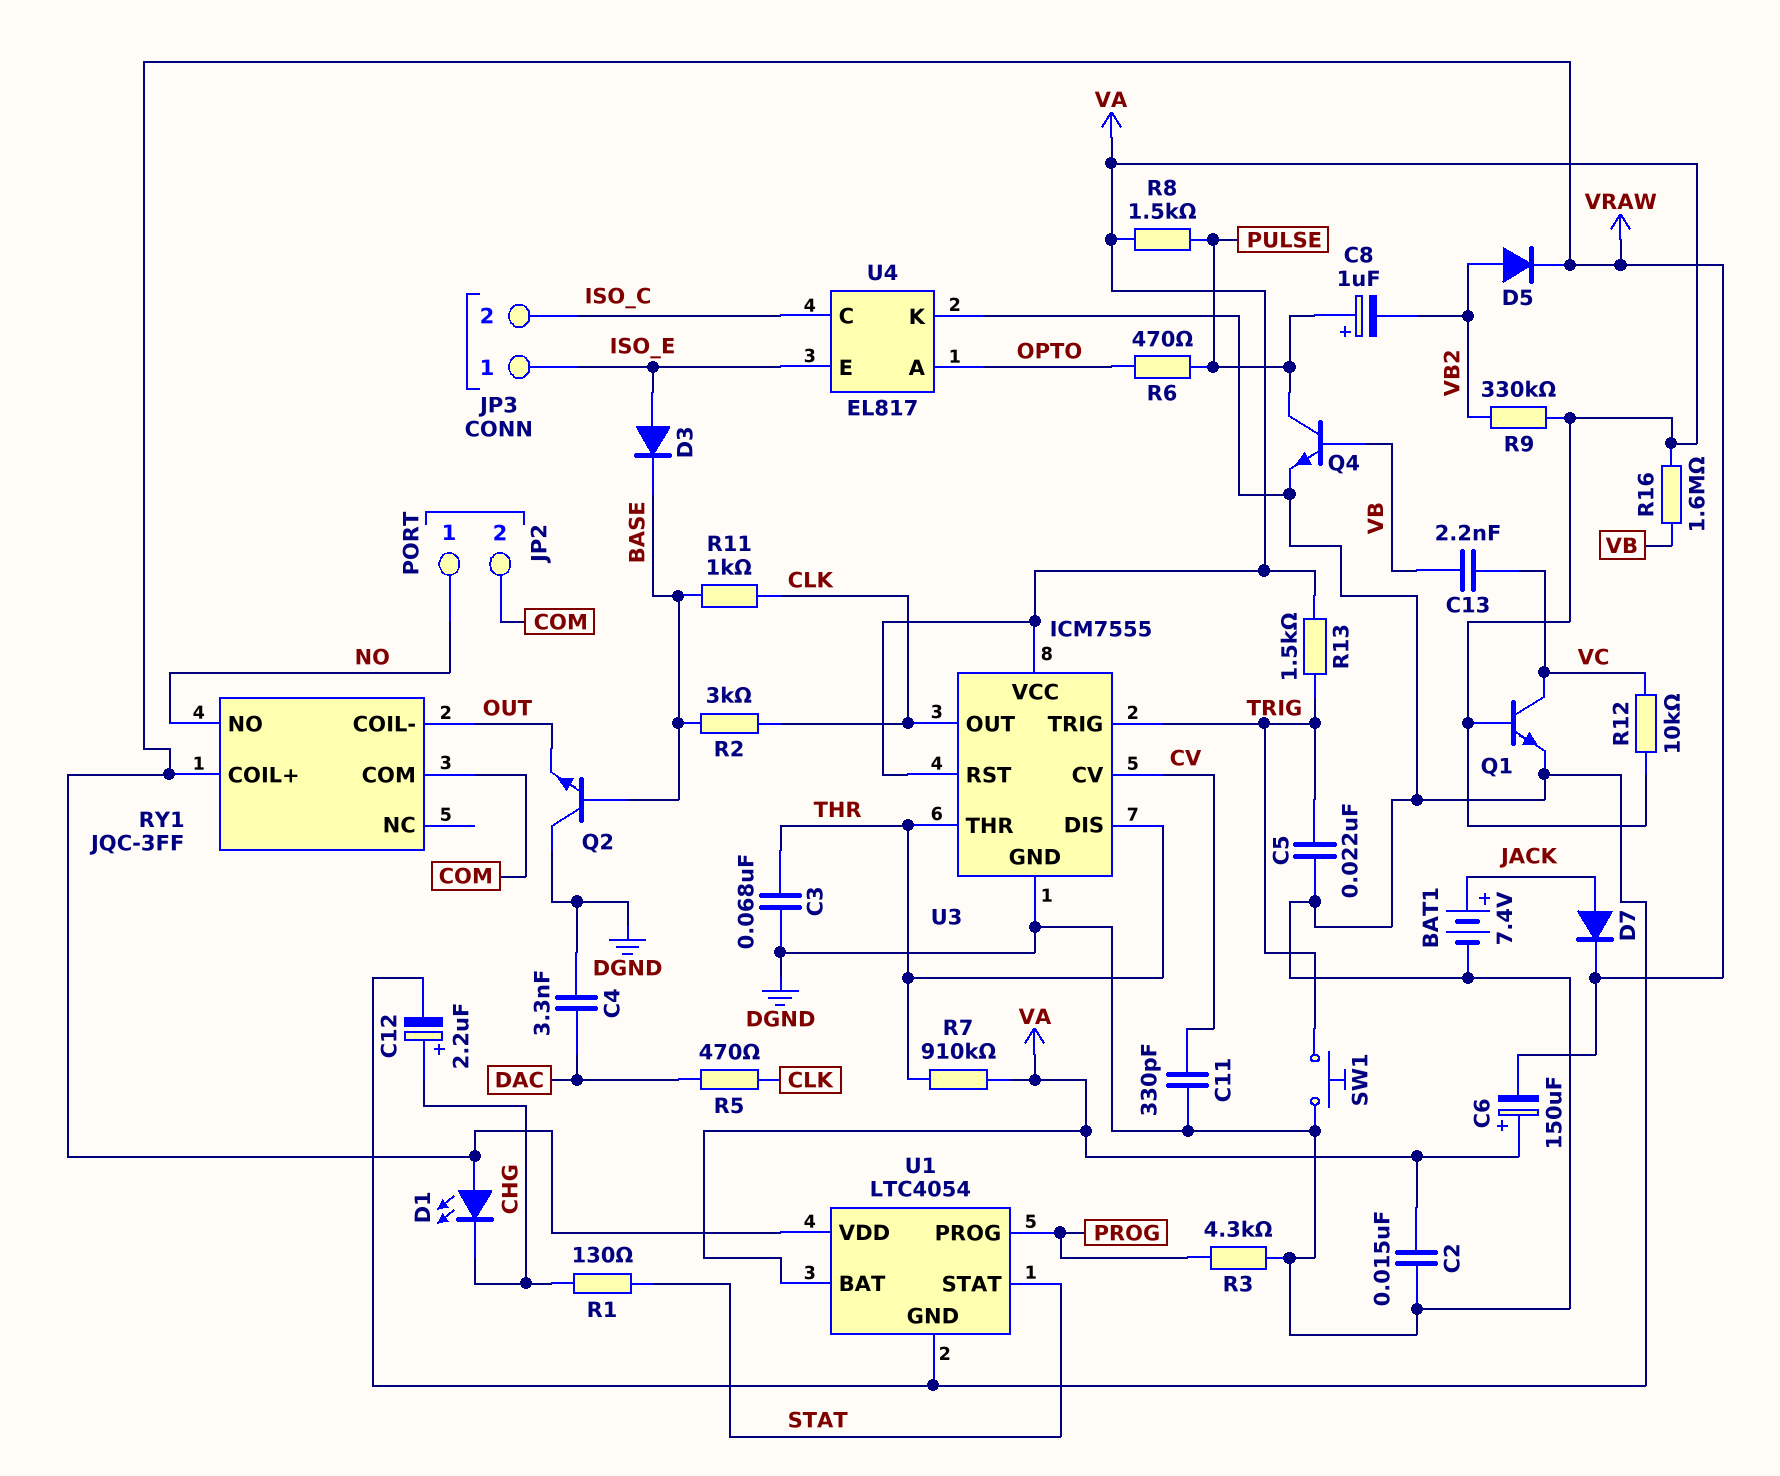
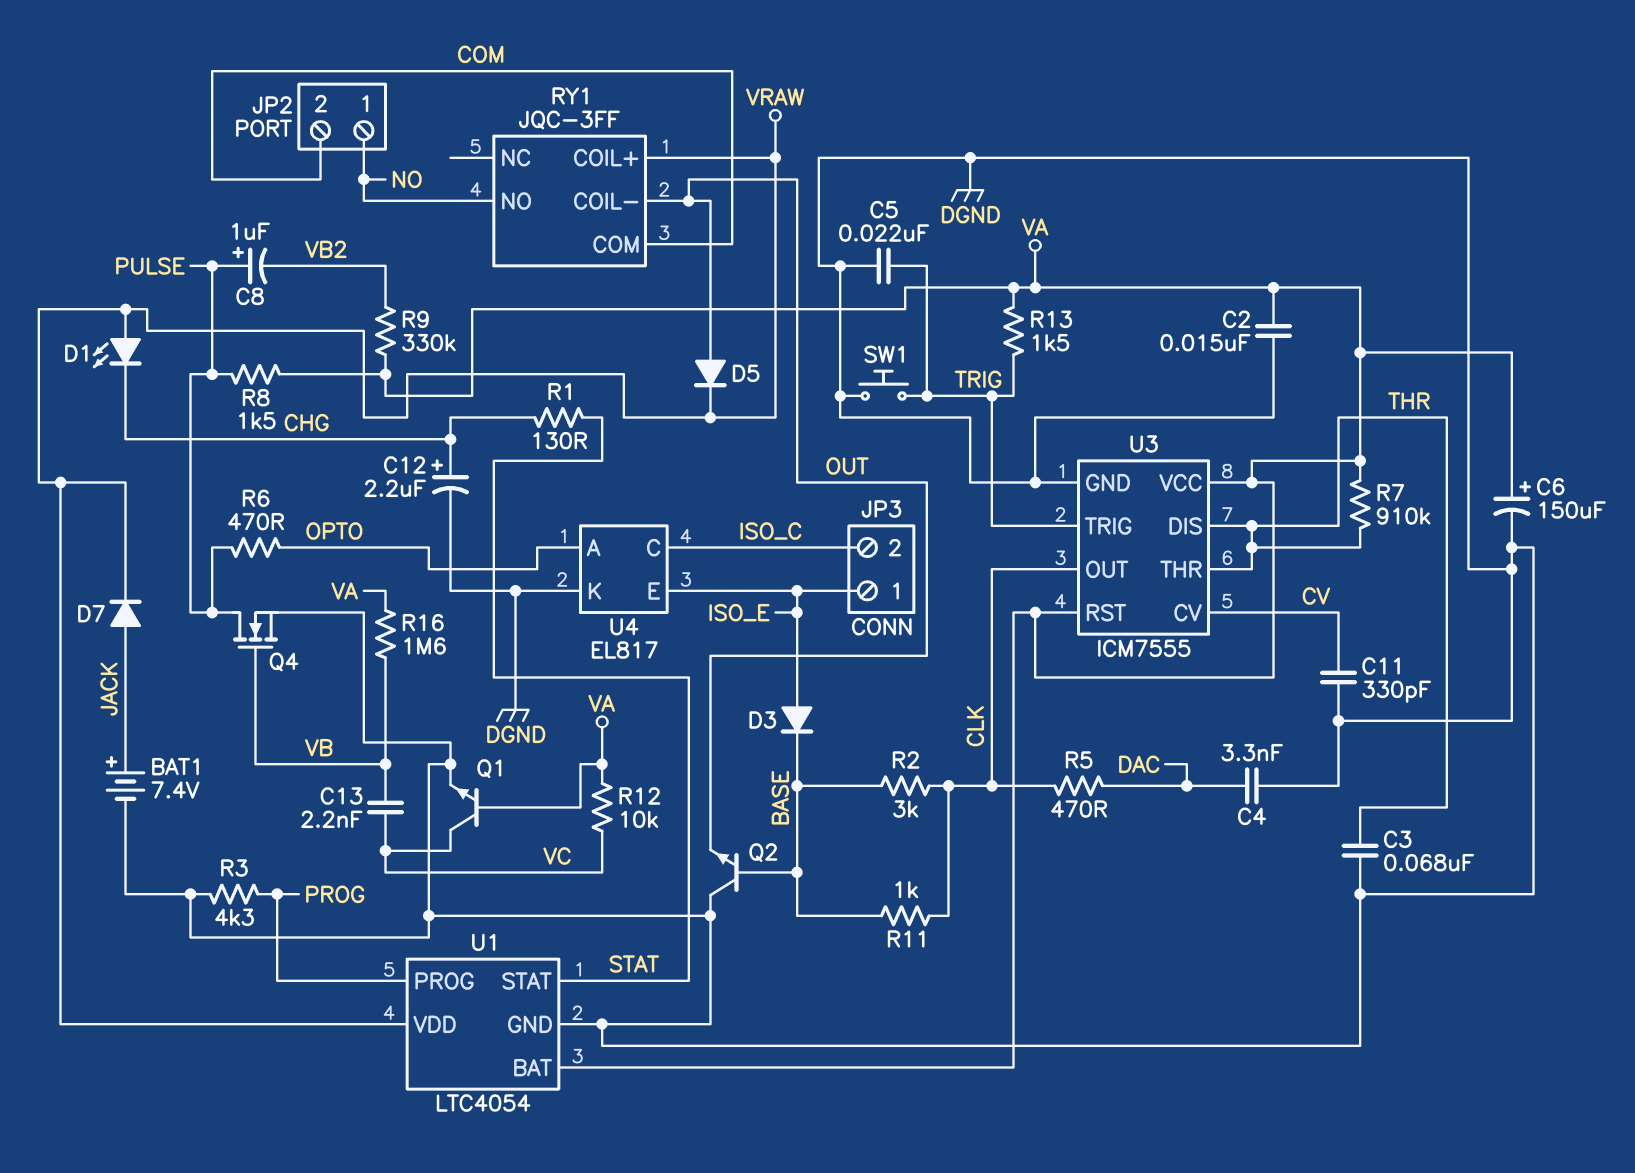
C6: 150uF (plus VA, minus VRAW) -> 150uF (plus VA, minus DGND)
D5: diode (A VB2, K VRAW) -> diode (A OUT, K VRAW)
Q4: NPN (B VB, C PULSE, E DGND) -> NMOS (G VB, D PULSE, S DGND)

